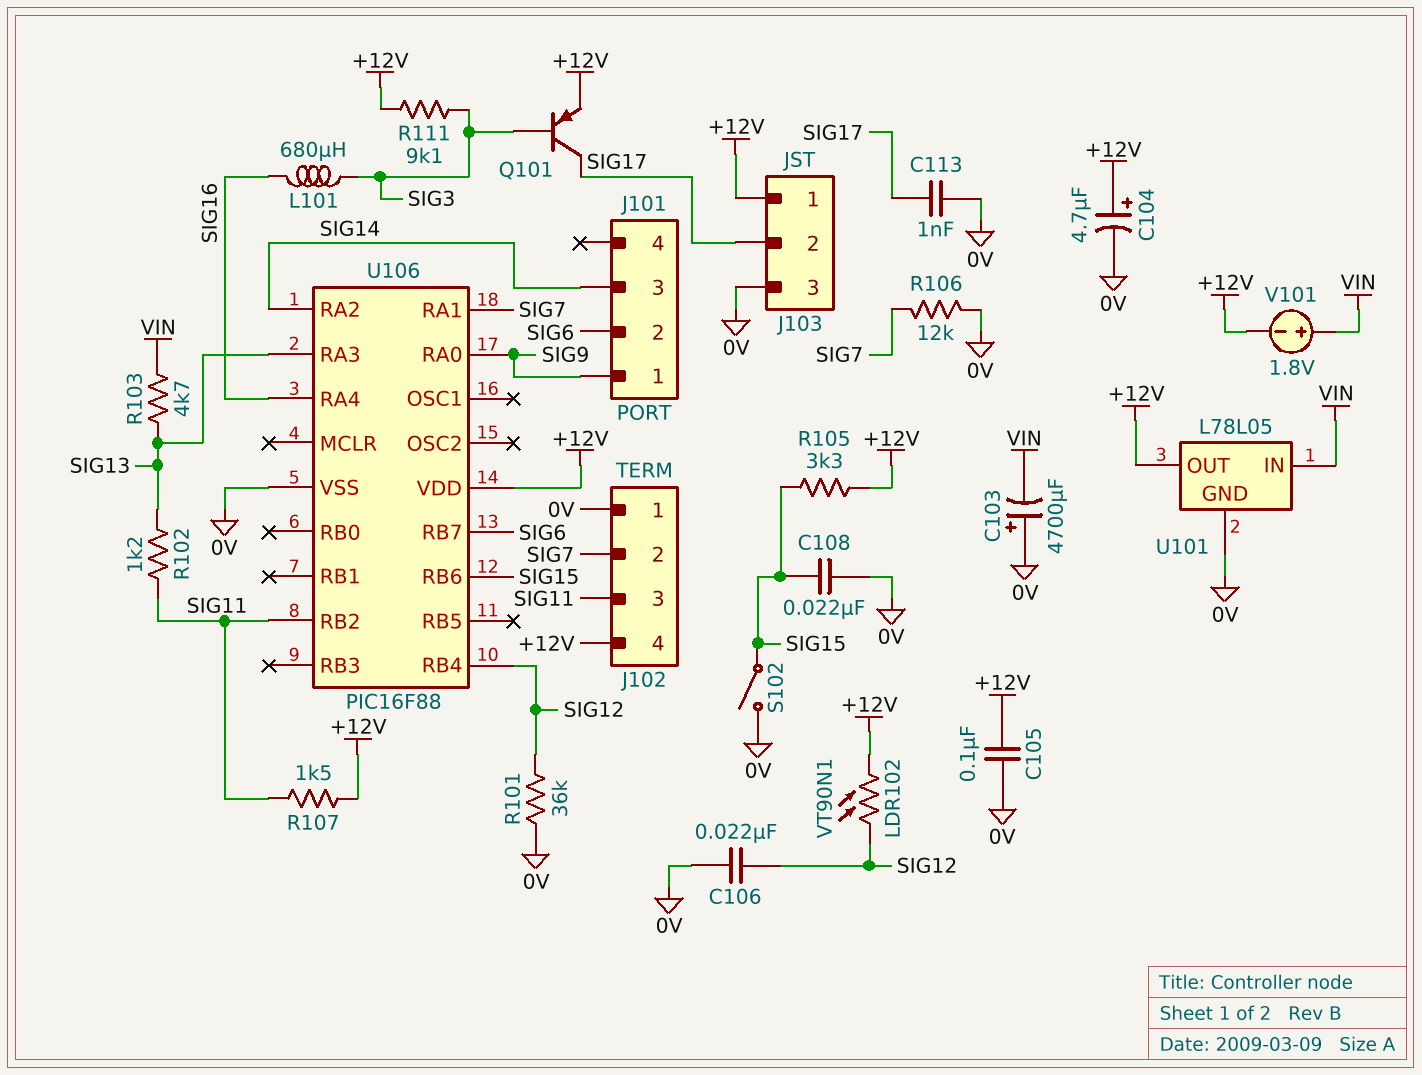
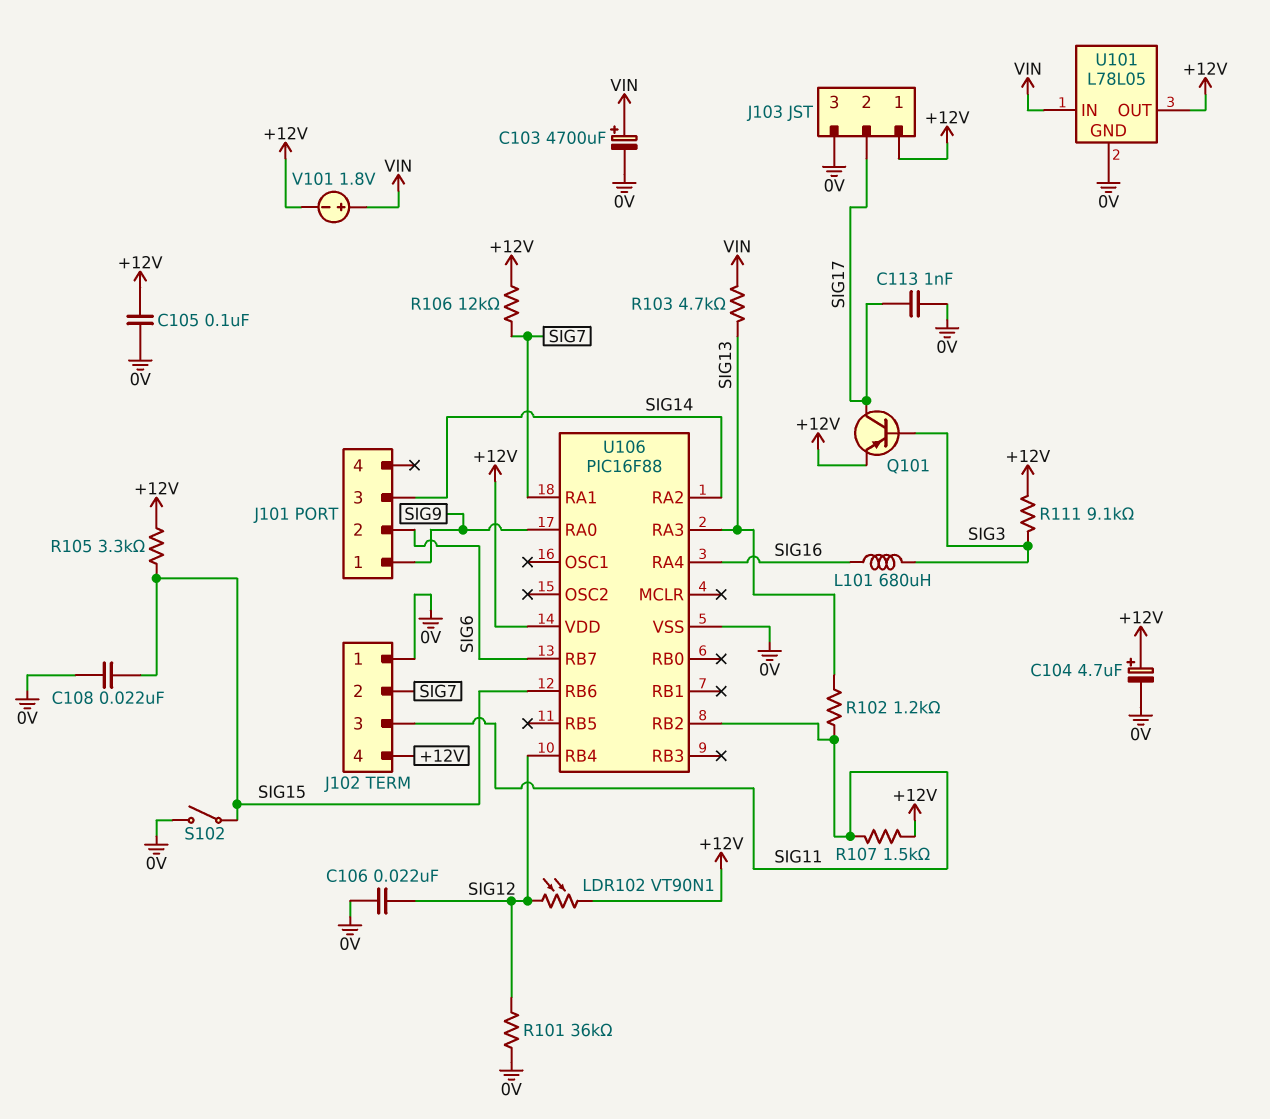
C103: 4700uF (plus 0V, minus VIN) -> 4700uF (plus VIN, minus 0V)
R106: 12k (0V, SIG7) -> 12k (+12V, SIG7)

